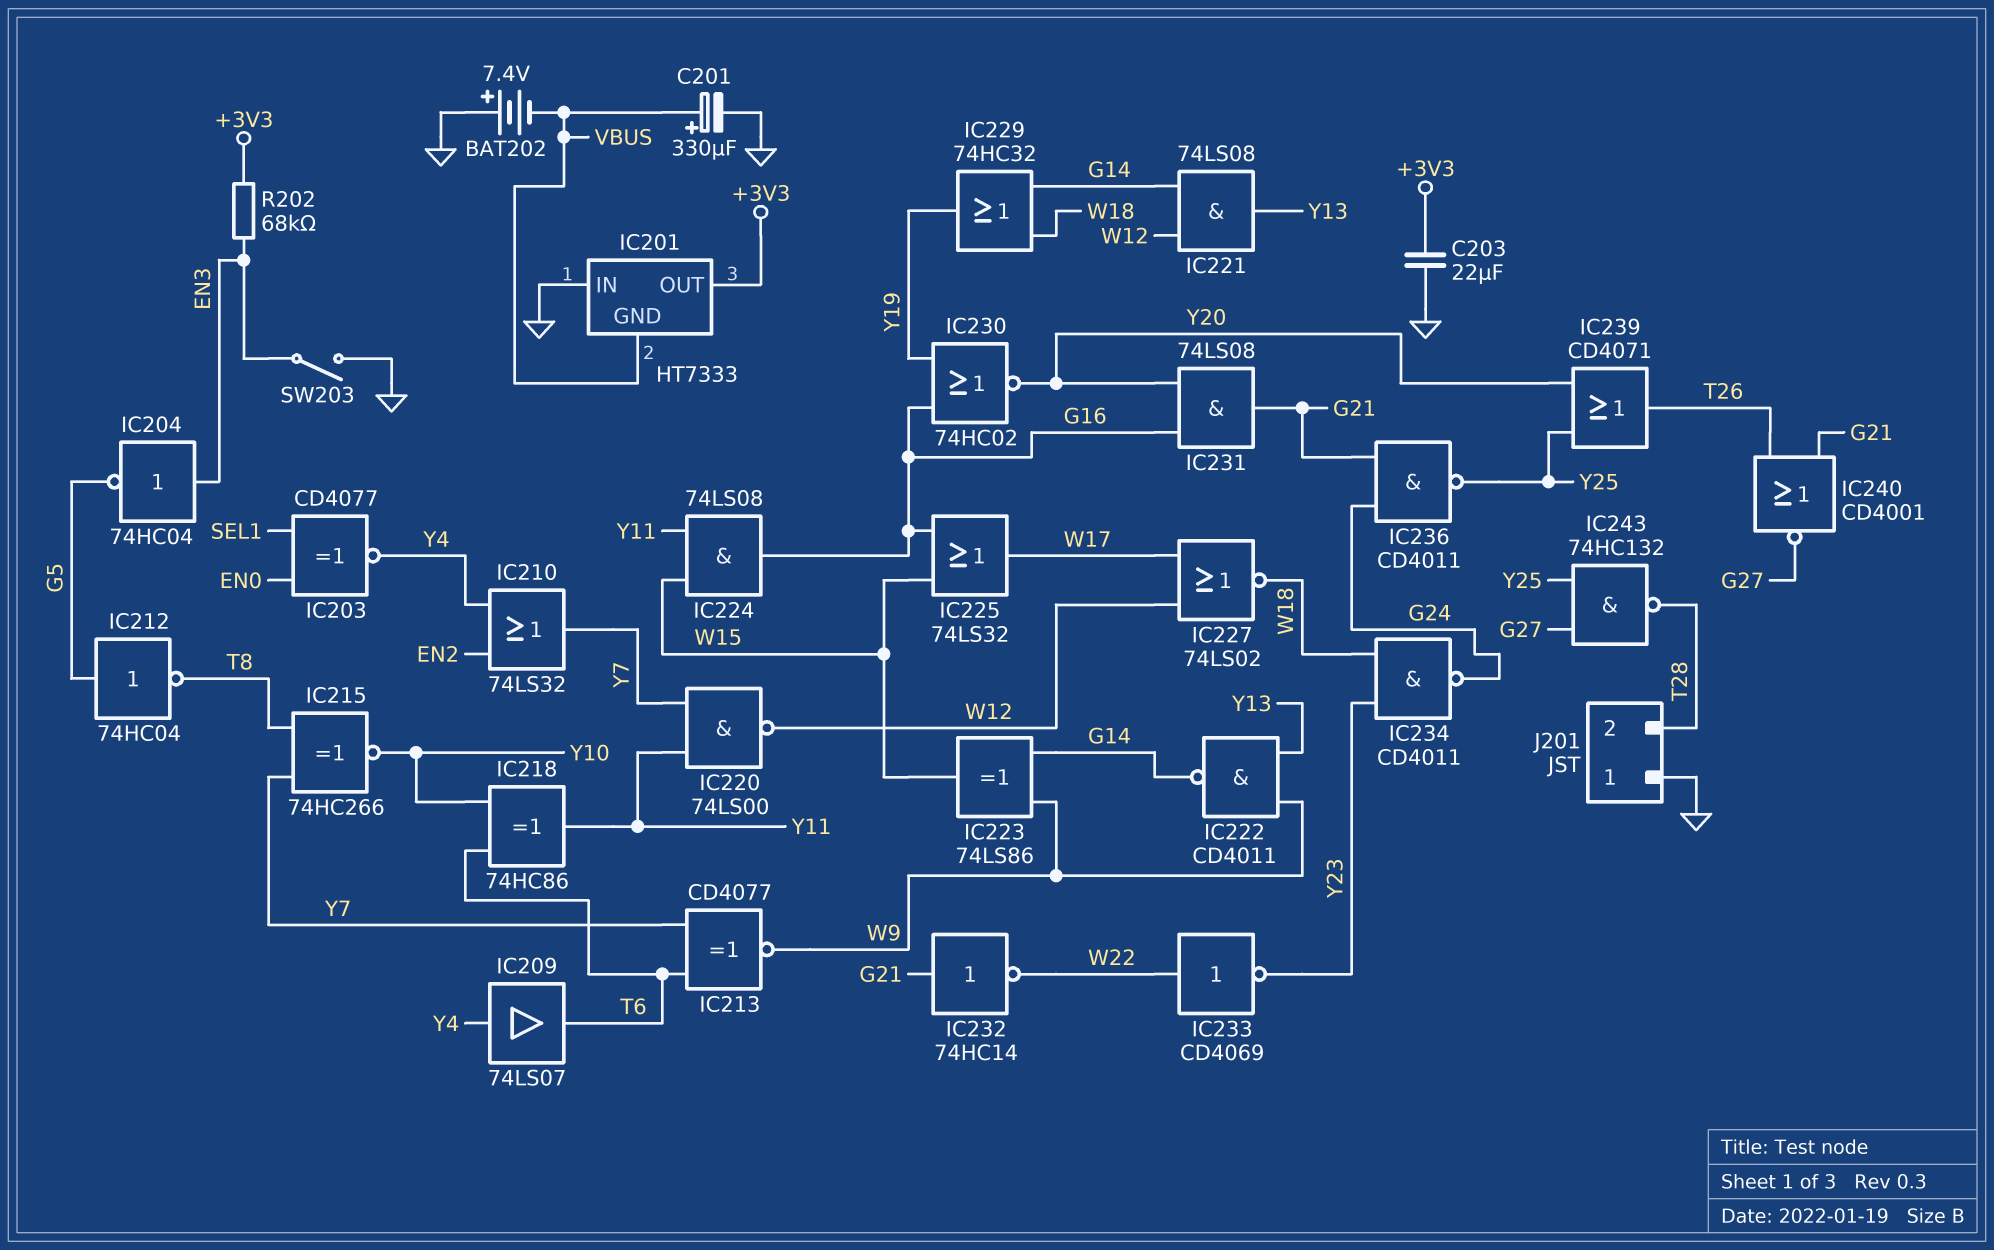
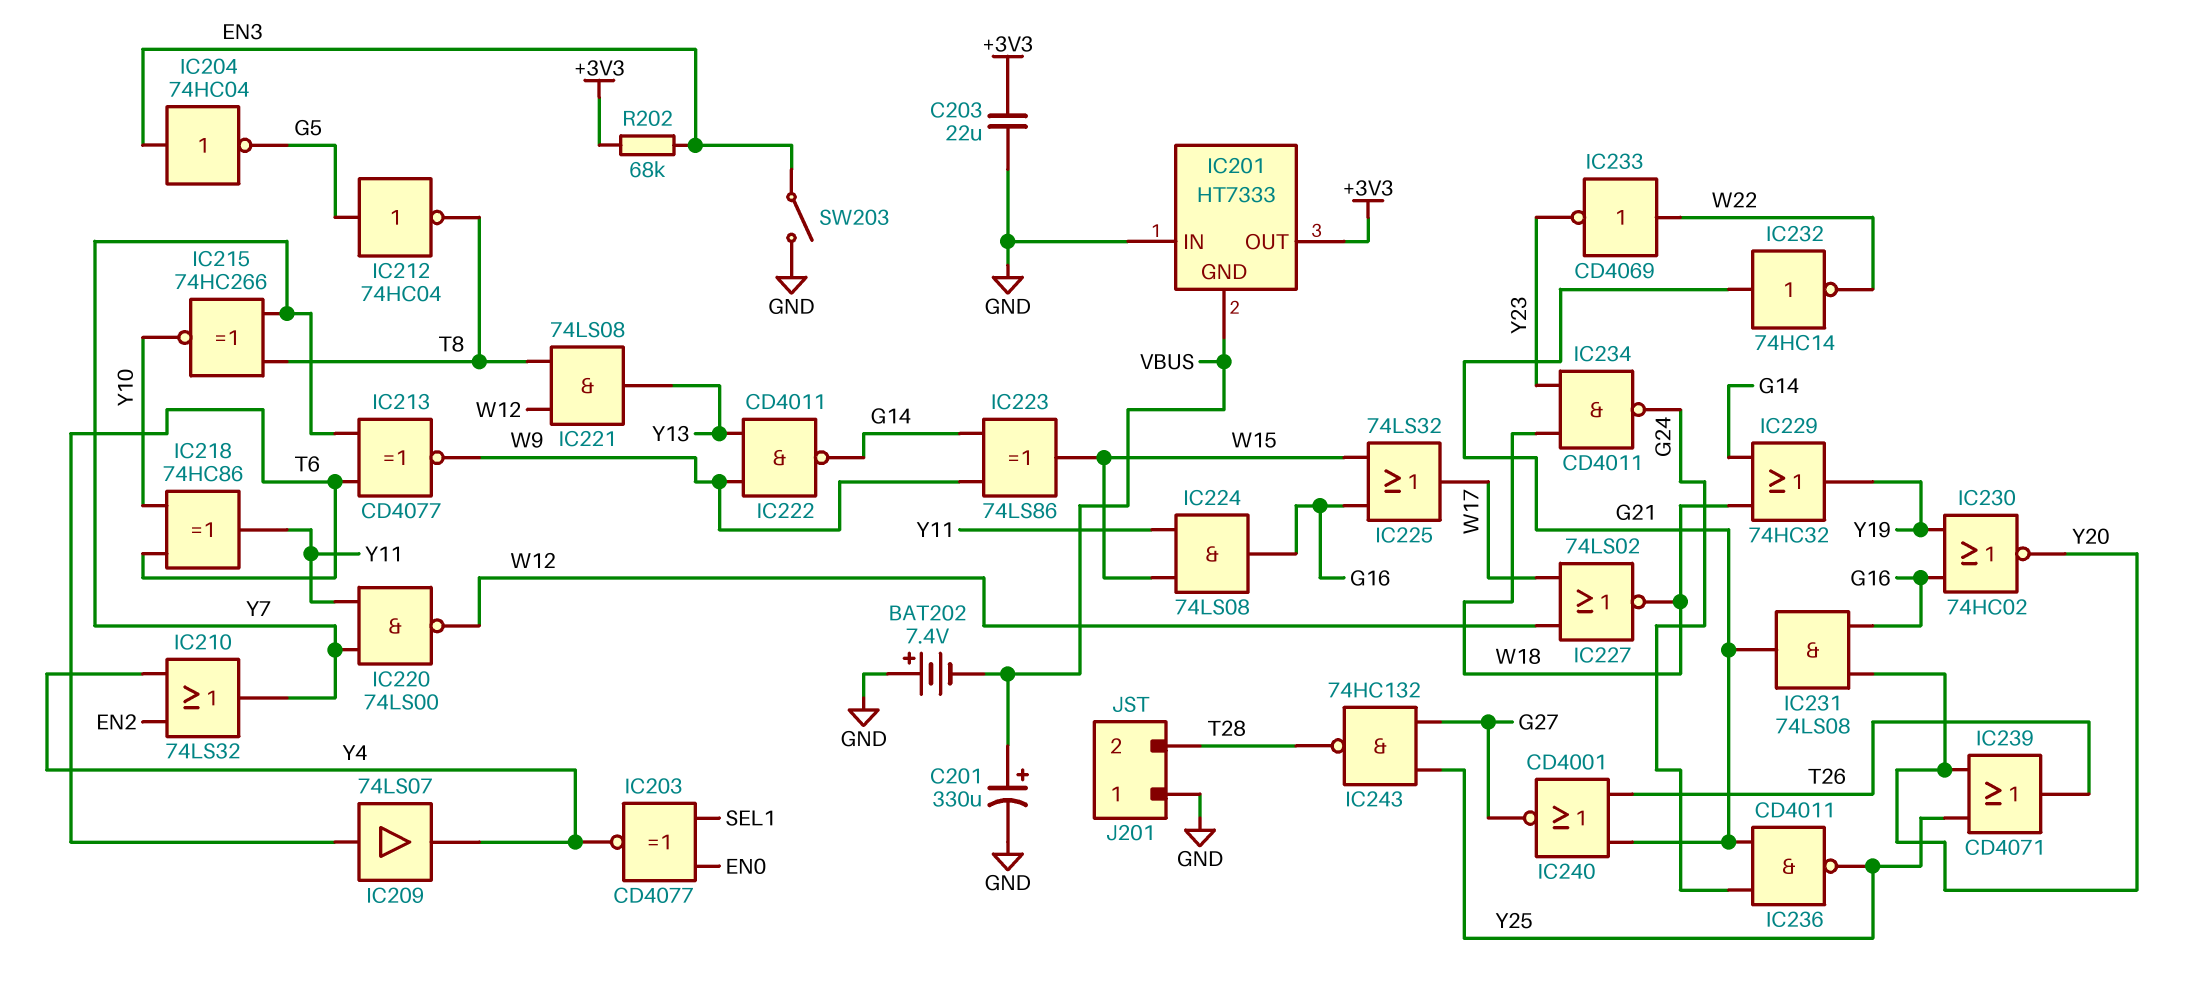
IC209: buffer 74LS07 (in Y4, out T6) -> buffer 74LS07 (in T6, out Y4)
IC221: AND 74LS08 (in G14, in W12, out Y13) -> AND 74LS08 (in T8, in W12, out Y13)

